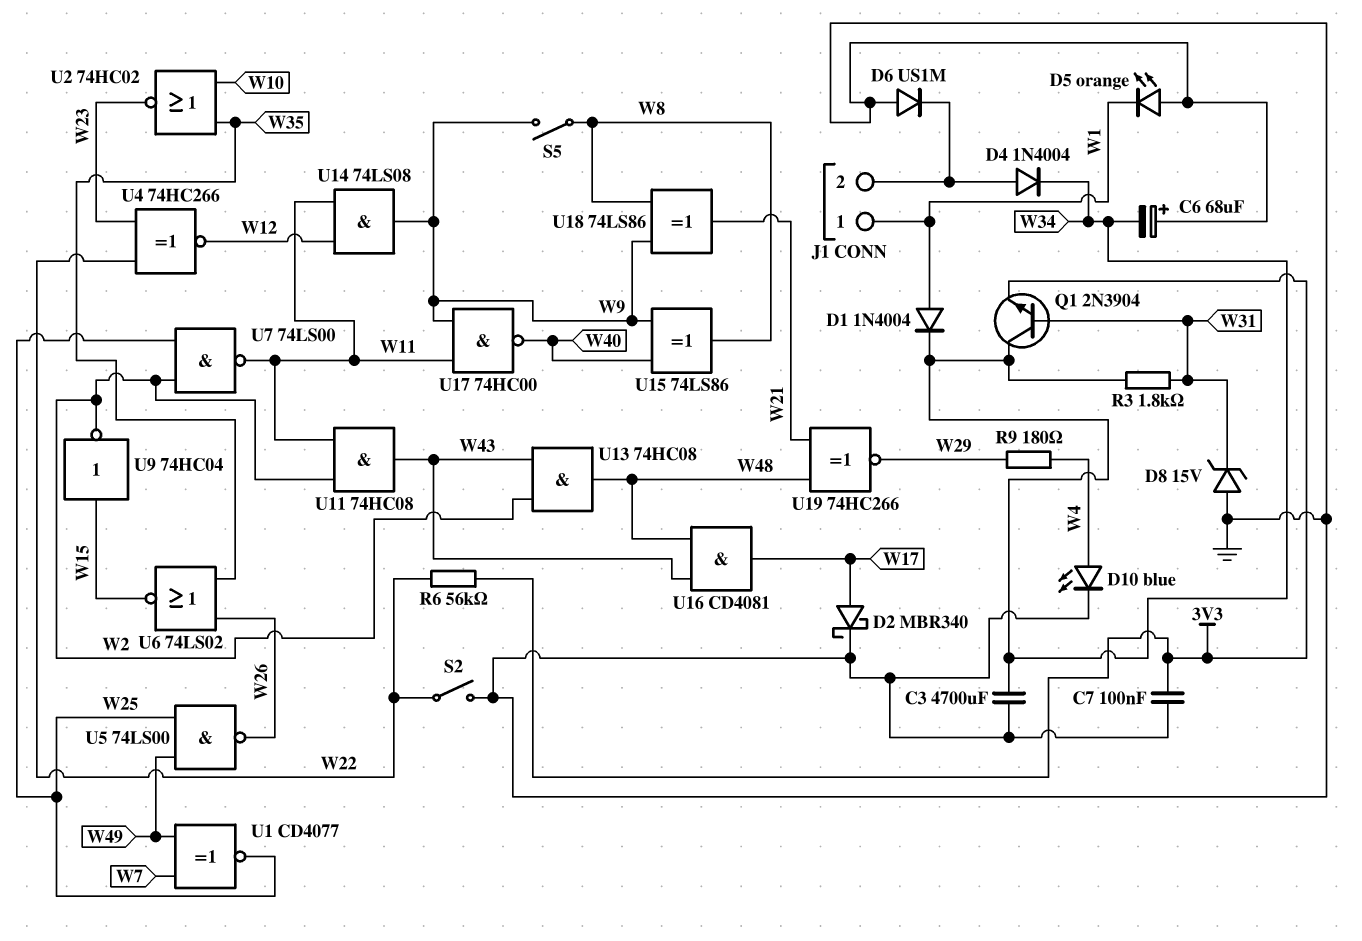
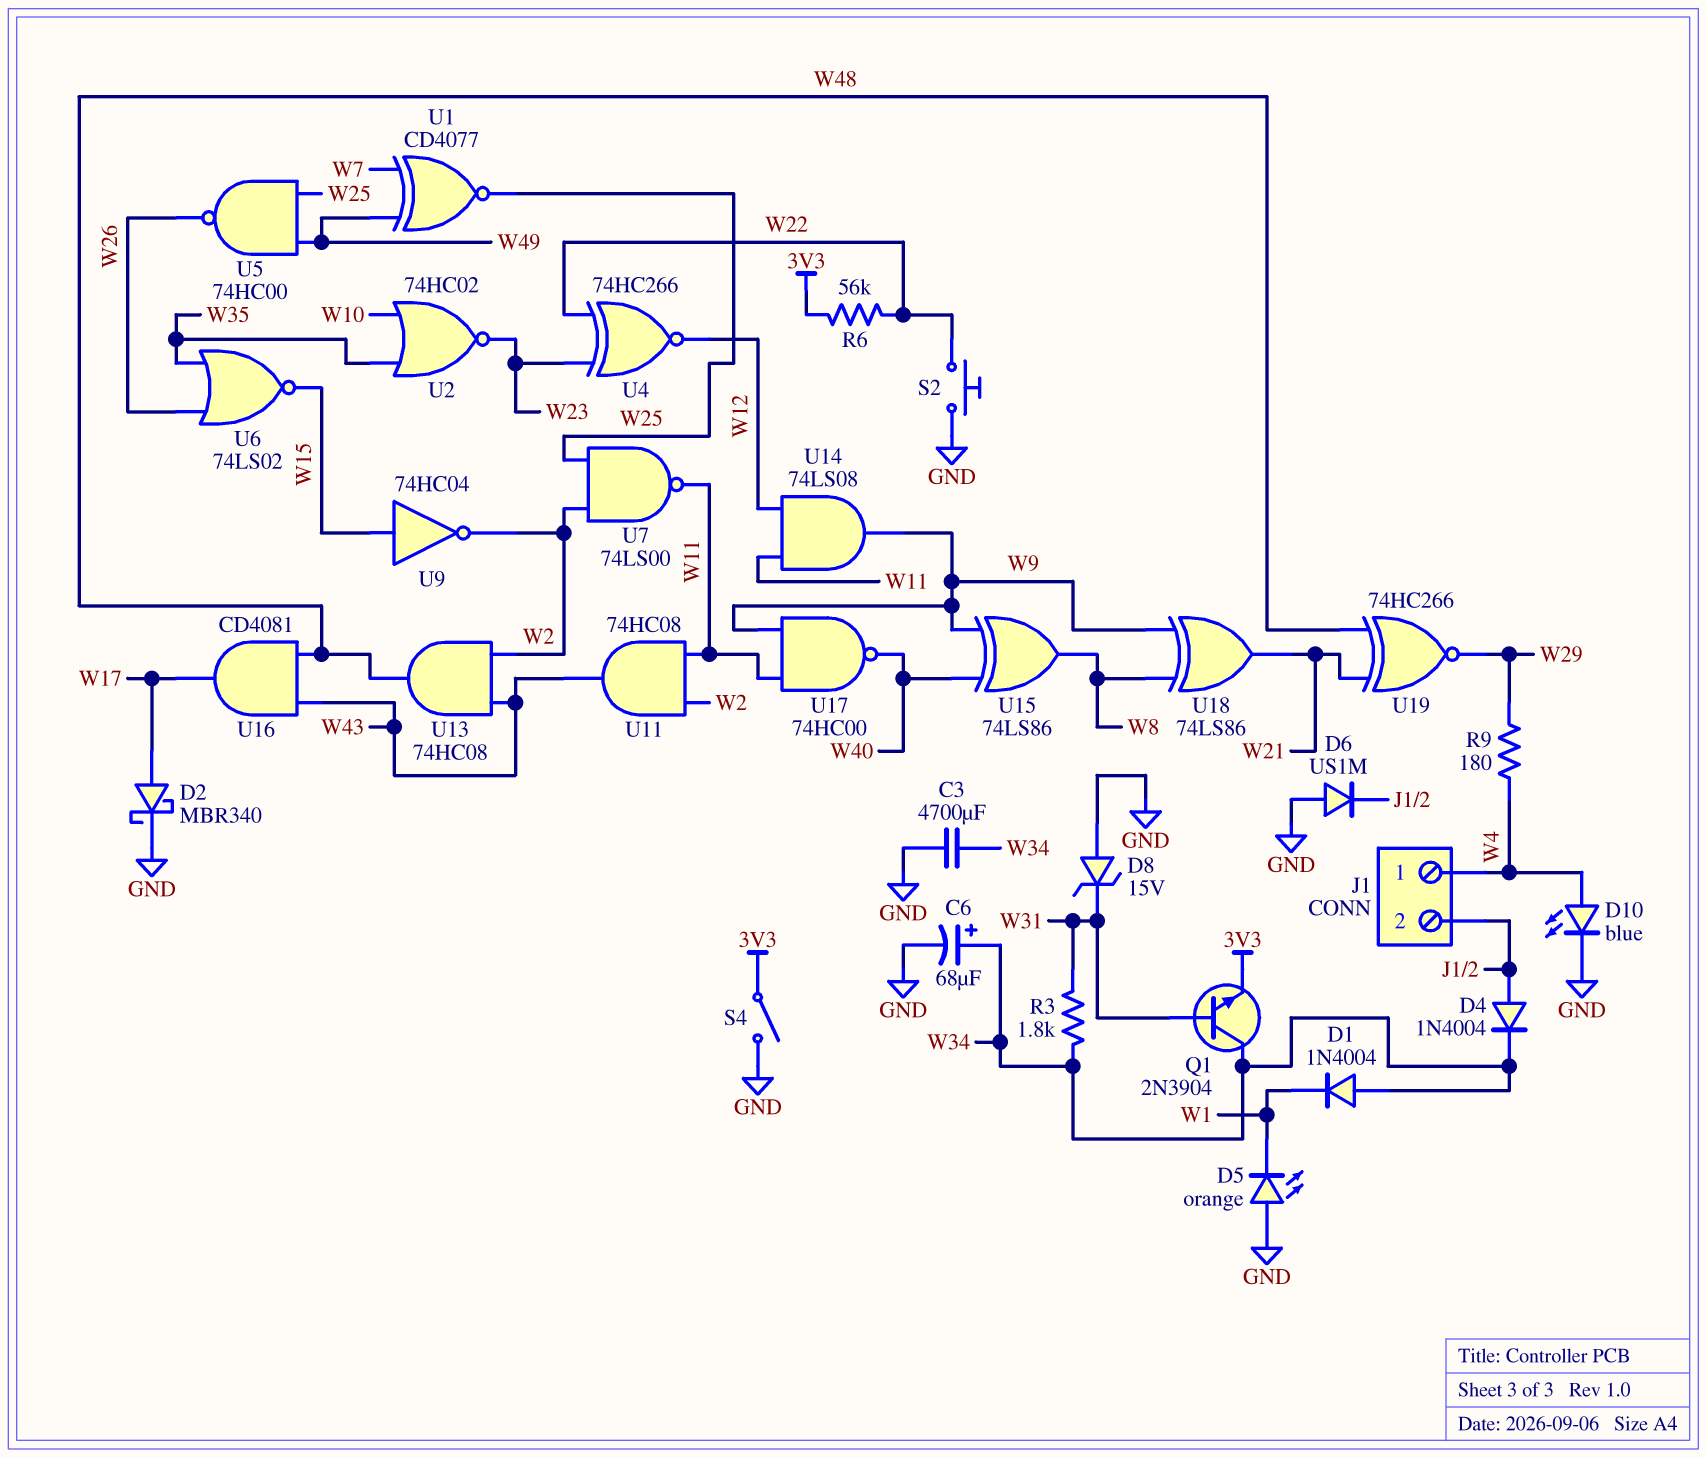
C6: 68uF (plus GND, minus W34) -> 68uF (plus W34, minus GND)
C7: 100nF (3V3, GND) -> none
D1: diode 1N4004 (A W1, K W34) -> diode 1N4004 (A W34, K W1)
J1 pin 1: W1 -> W4
S2: switch (GND, W22) -> button (GND, W22)
S4: none -> switch (3V3, GND)
S5: switch (W8, W9) -> none
U5: NAND 74LS00 (in W25, in W49, out W26) -> NAND 74HC00 (in W25, in W49, out W26)

